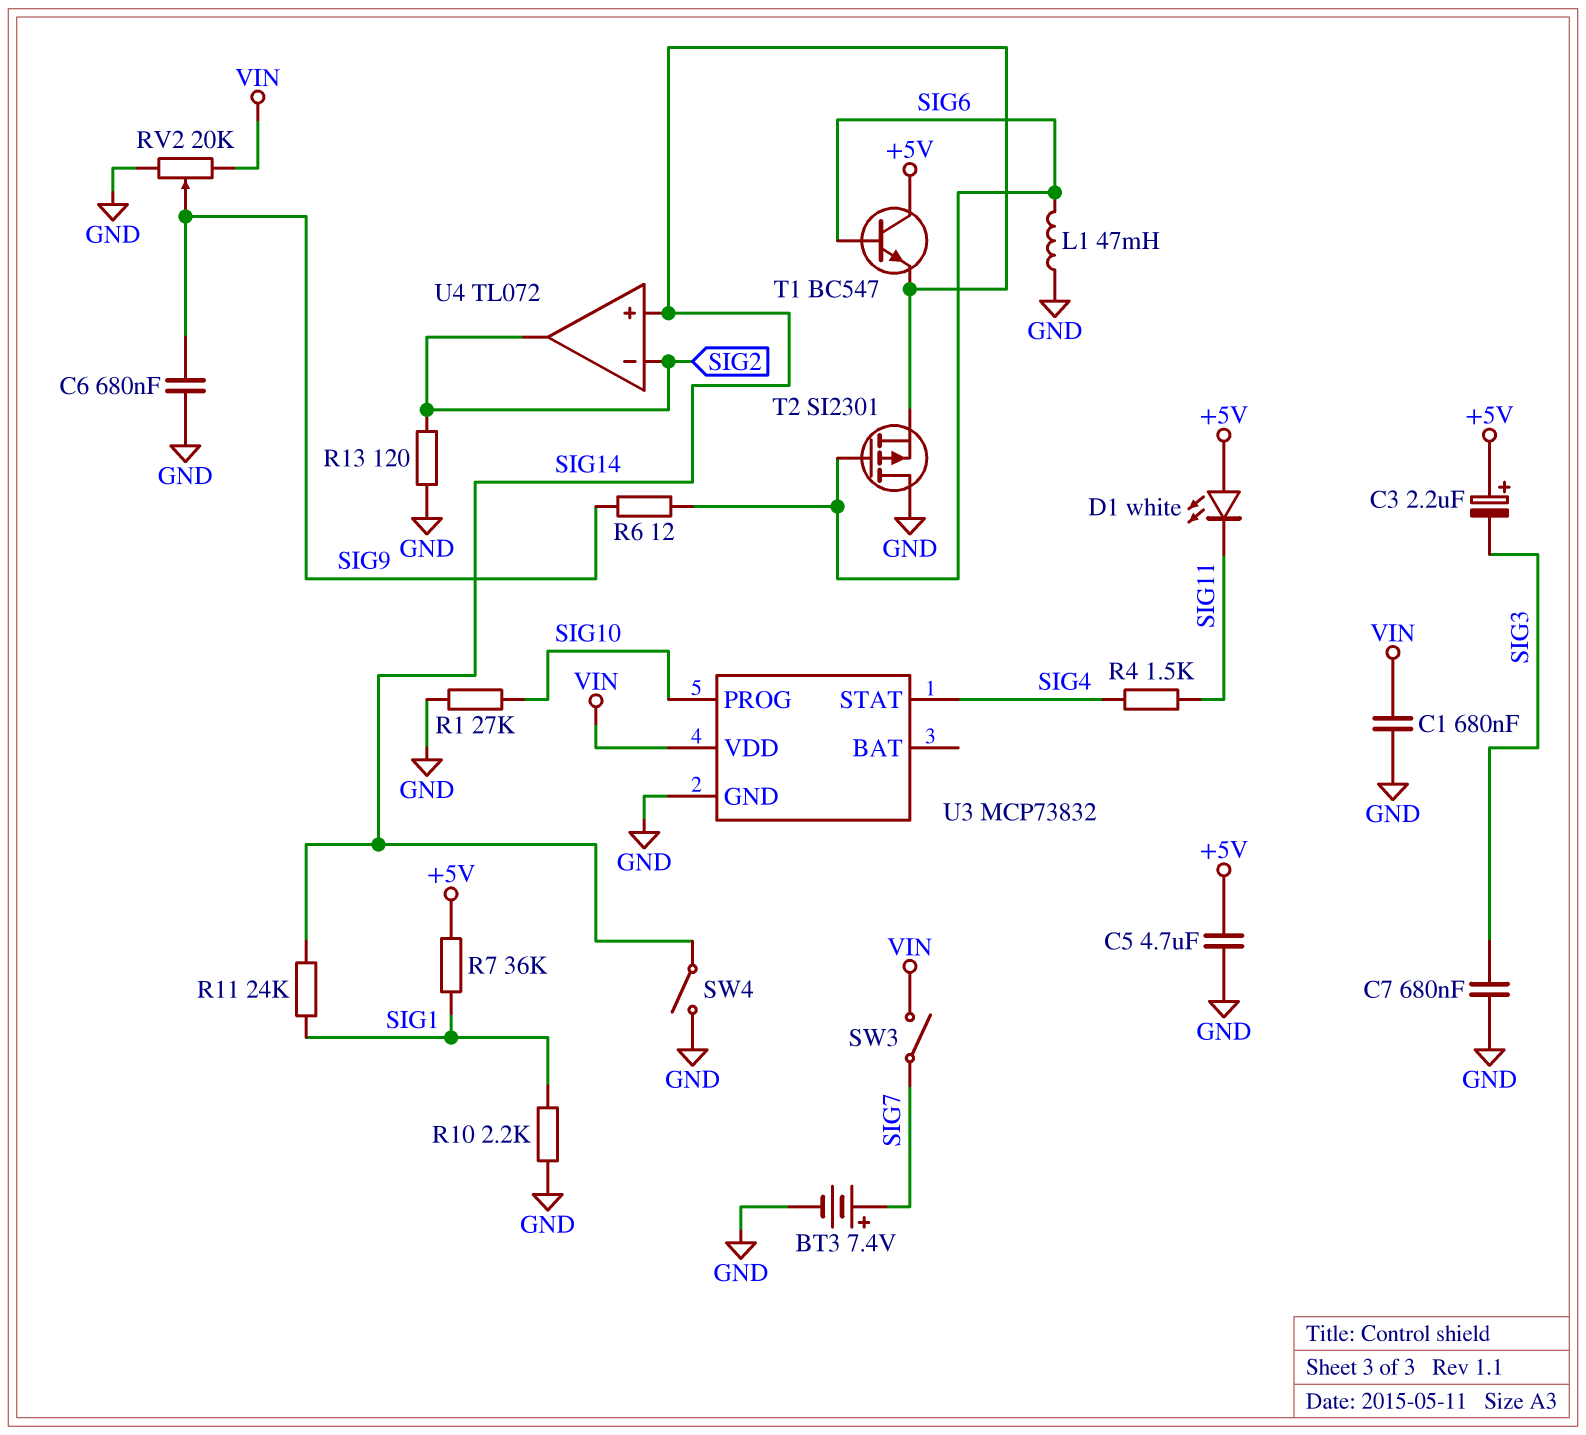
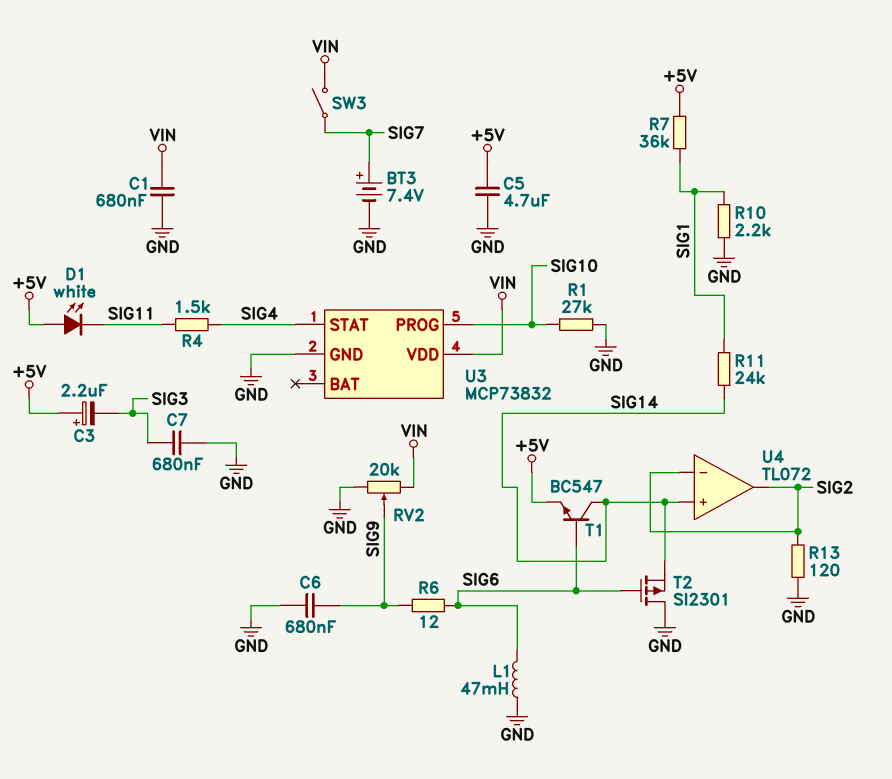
SW4: switch (GND, SIG14) -> none
T1: NPN BC547 (B SIG6, C +5V, E SIG14) -> NPN BC547 (B SIG6, C SIG14, E +5V)

